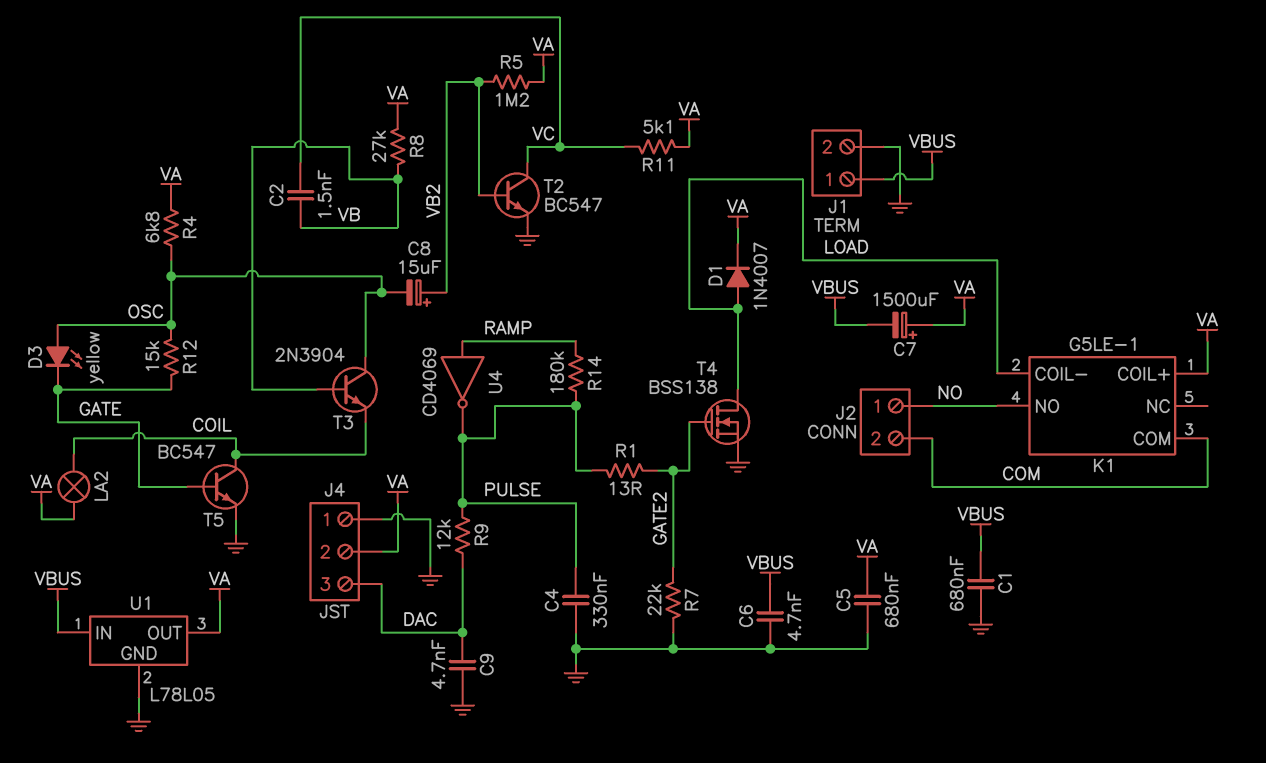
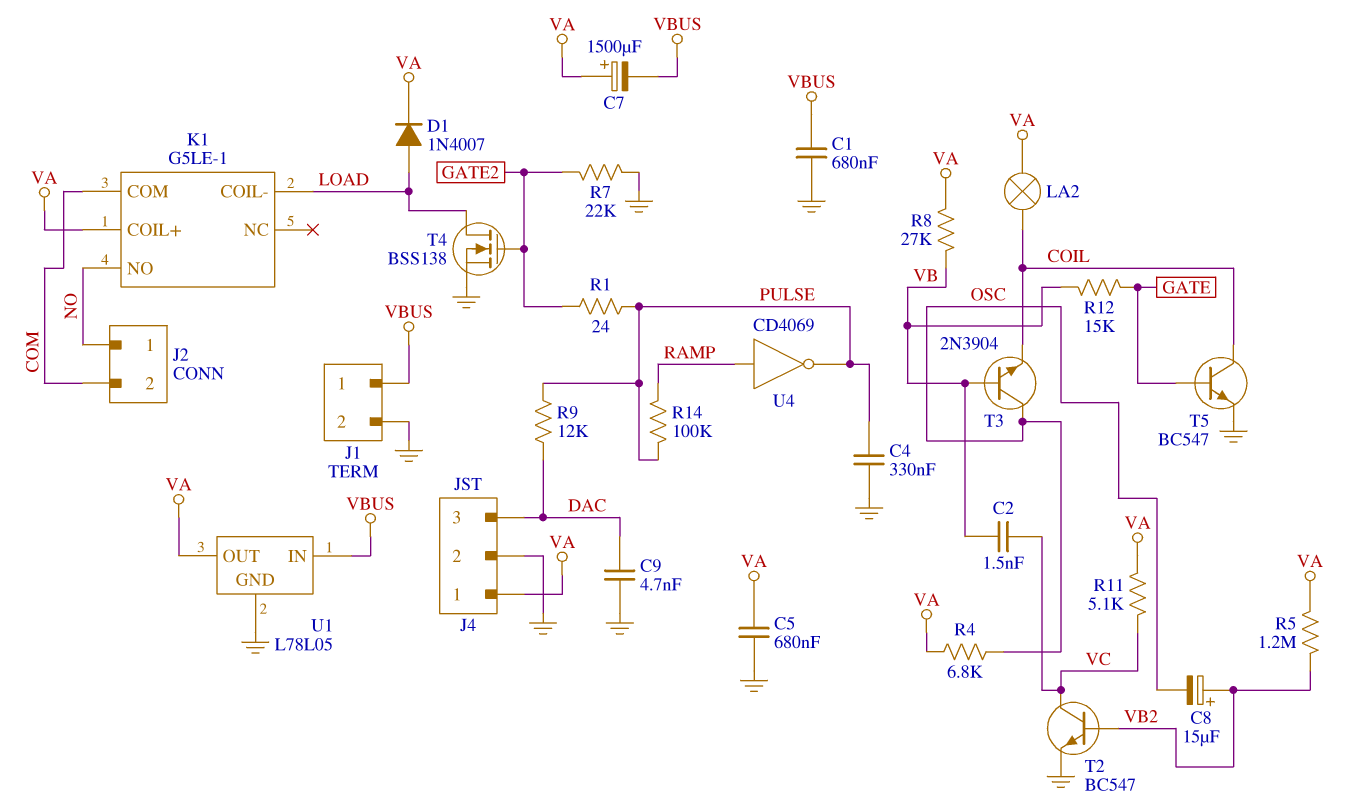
C6: 4.7nF (GND, VBUS) -> none
D3: LED yellow (A OSC, K GATE) -> none
J4 pin 1: GND -> VA
J4 pin 2: VA -> GND
R1: 13 (GATE2, PULSE) -> 24 (GATE2, PULSE)
R12: 15k (GATE, OSC) -> 15k (GATE, VB)
R14: 180k (PULSE, RAMP) -> 100k (PULSE, RAMP)

